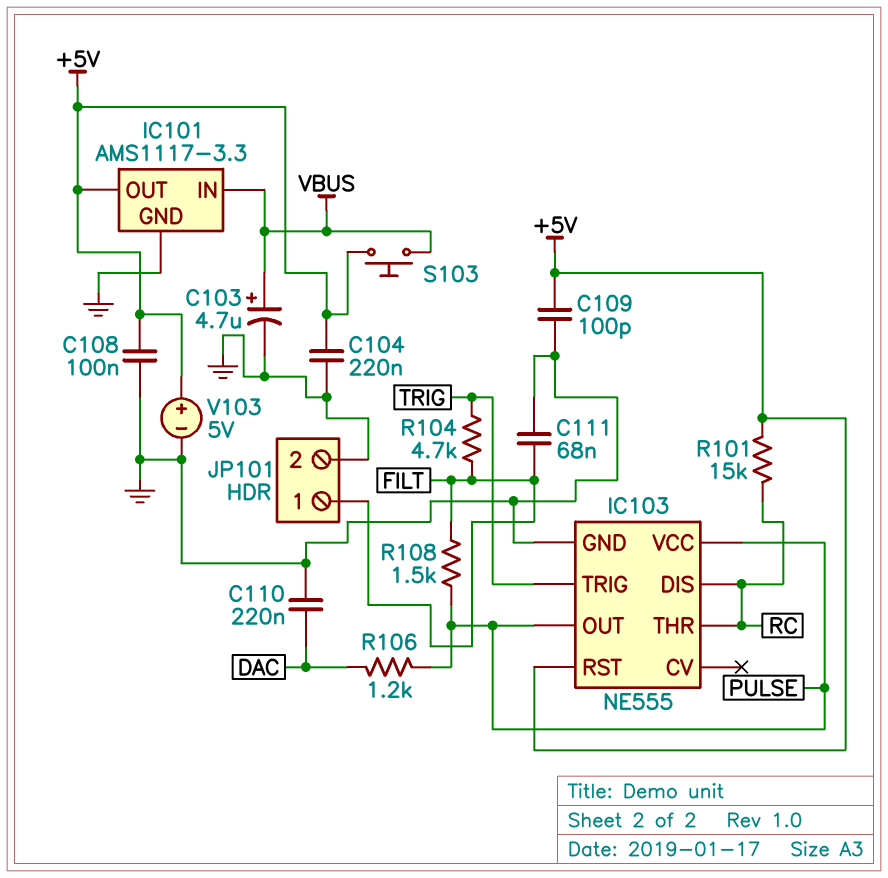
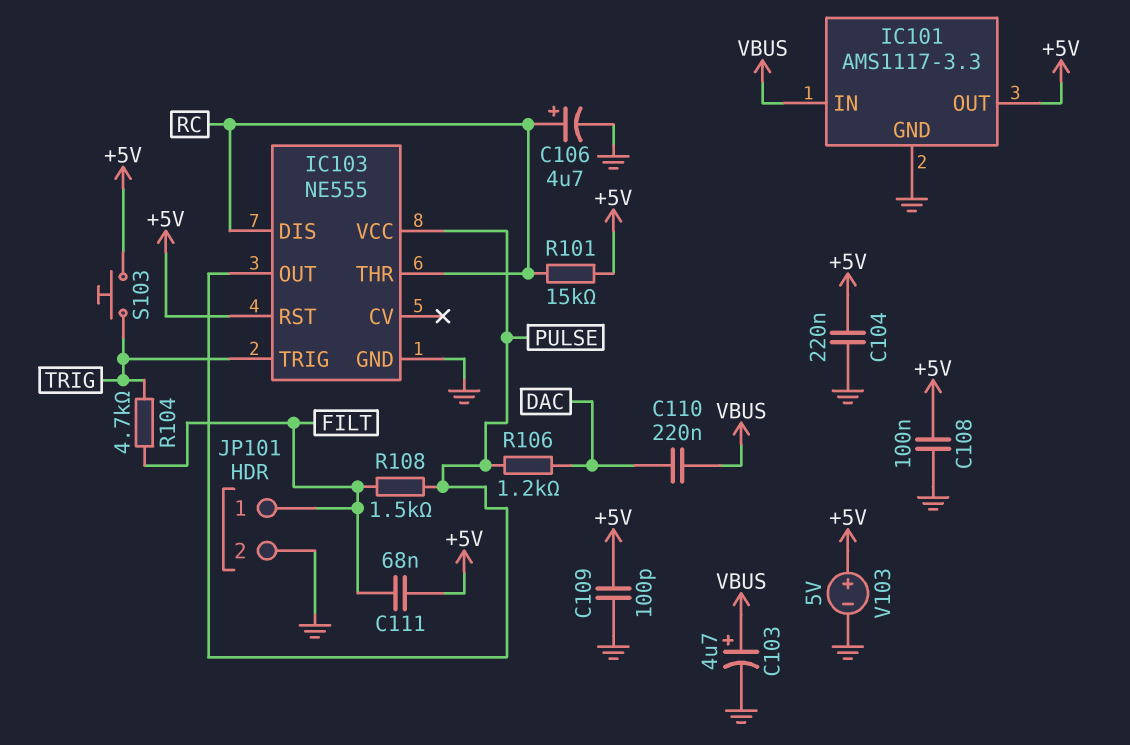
C106: none -> 4.7uF (plus RC, minus GND)
C110: 220nF (DAC, GND) -> 220nF (DAC, VBUS)
C111: 68nF (FILT, GND) -> 68nF (+5V, FILT)
S103: button (+5V, VBUS) -> button (+5V, TRIG)

